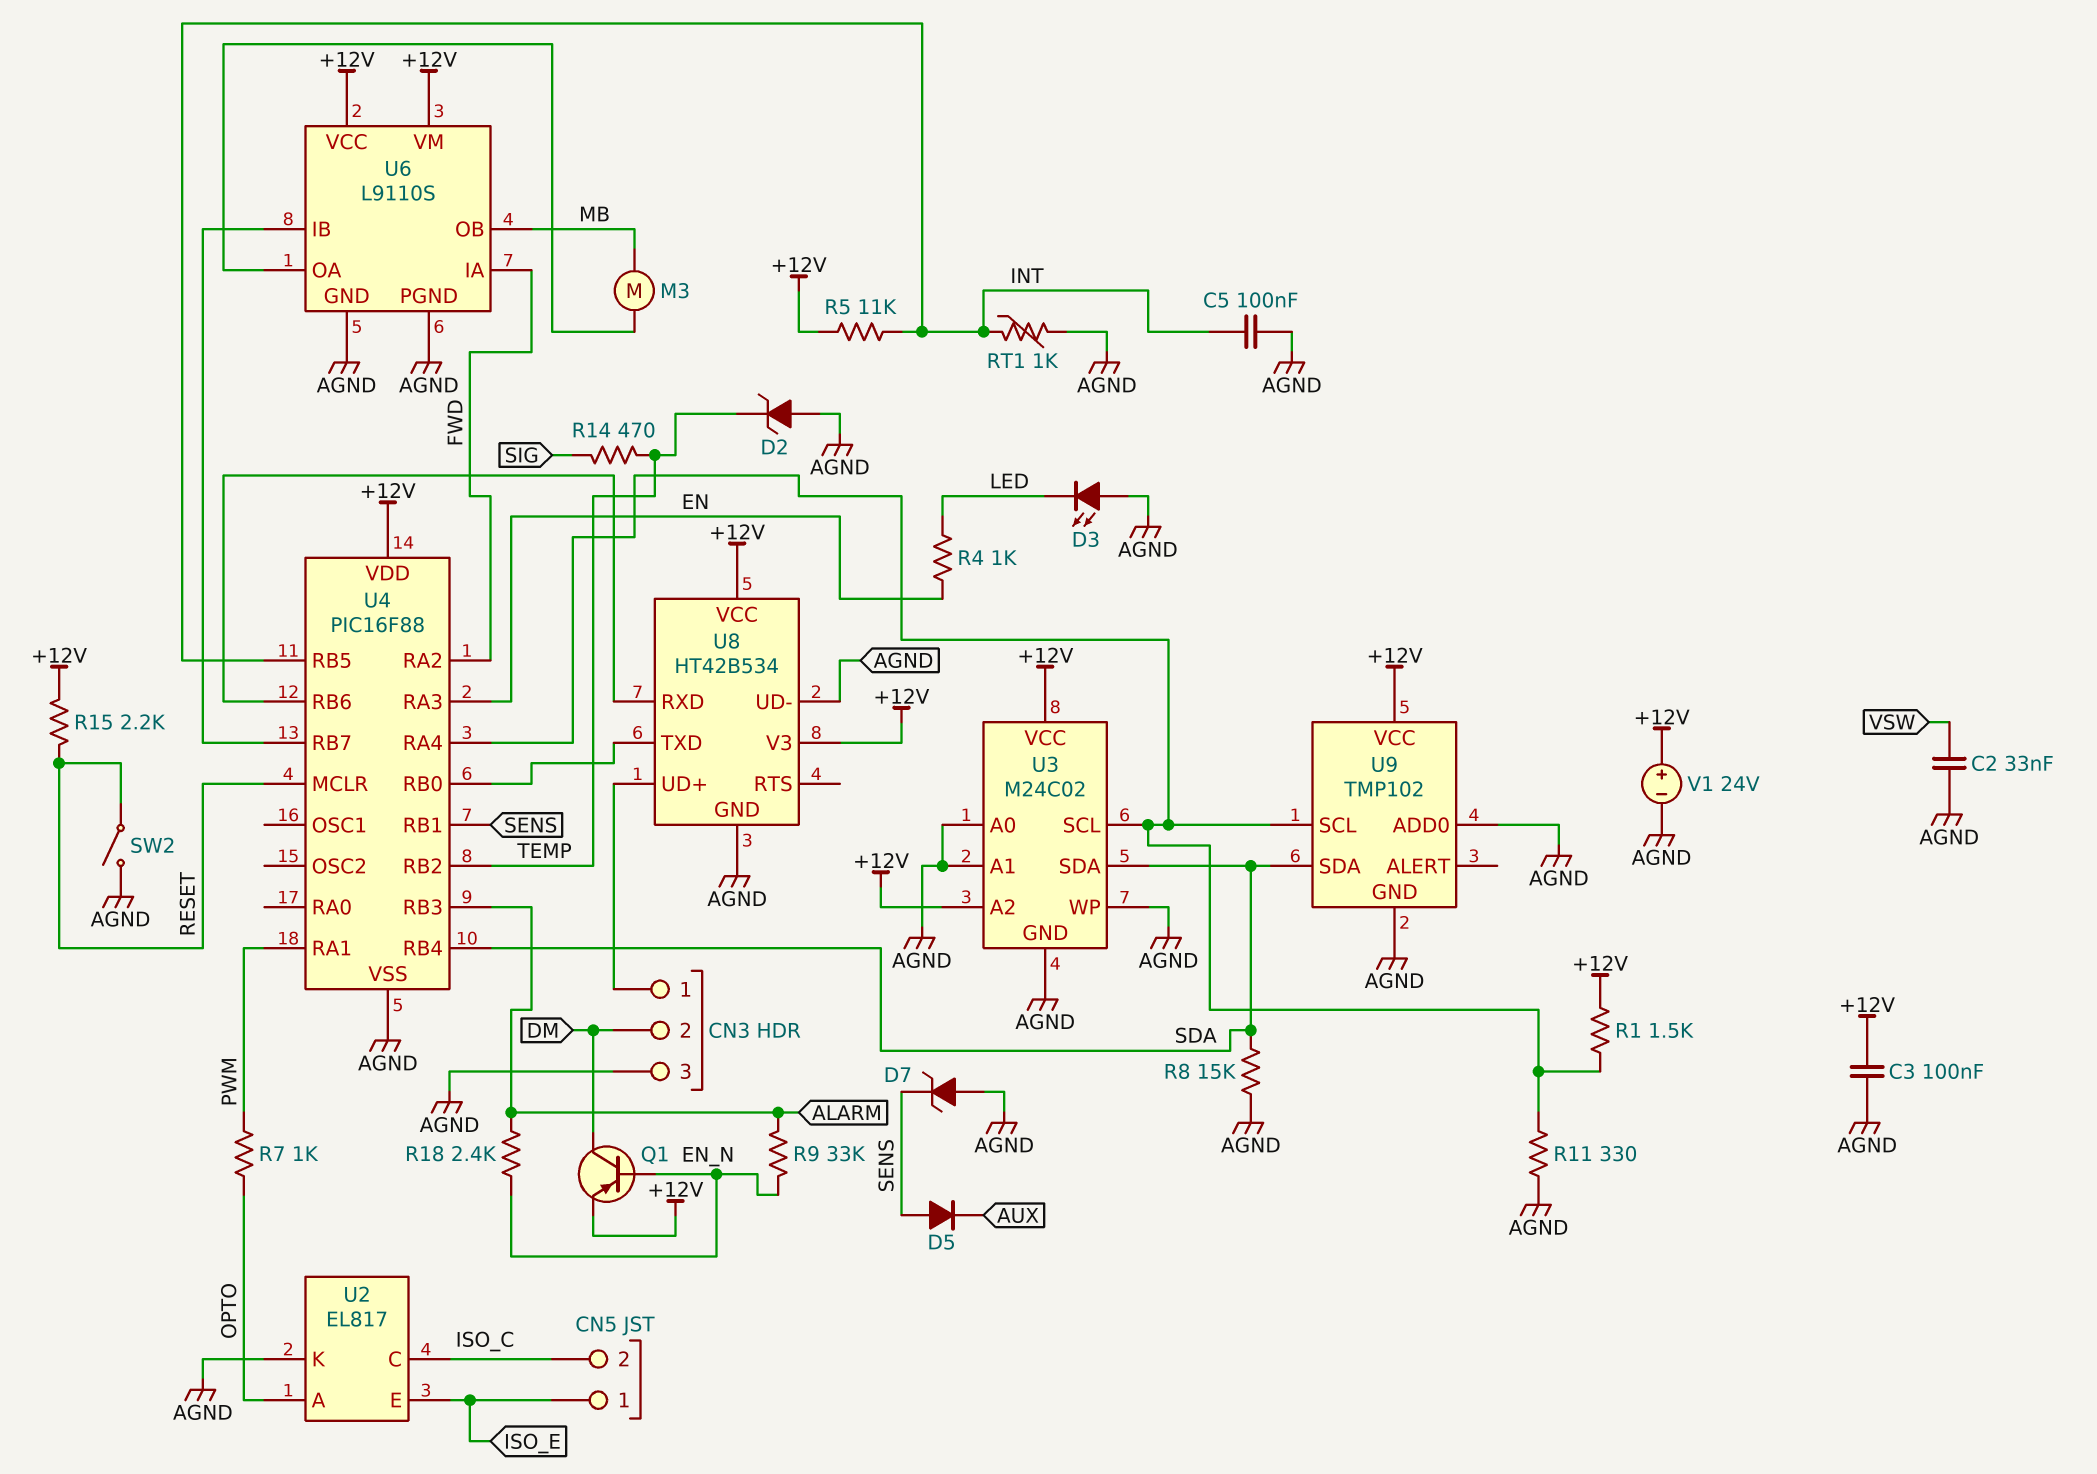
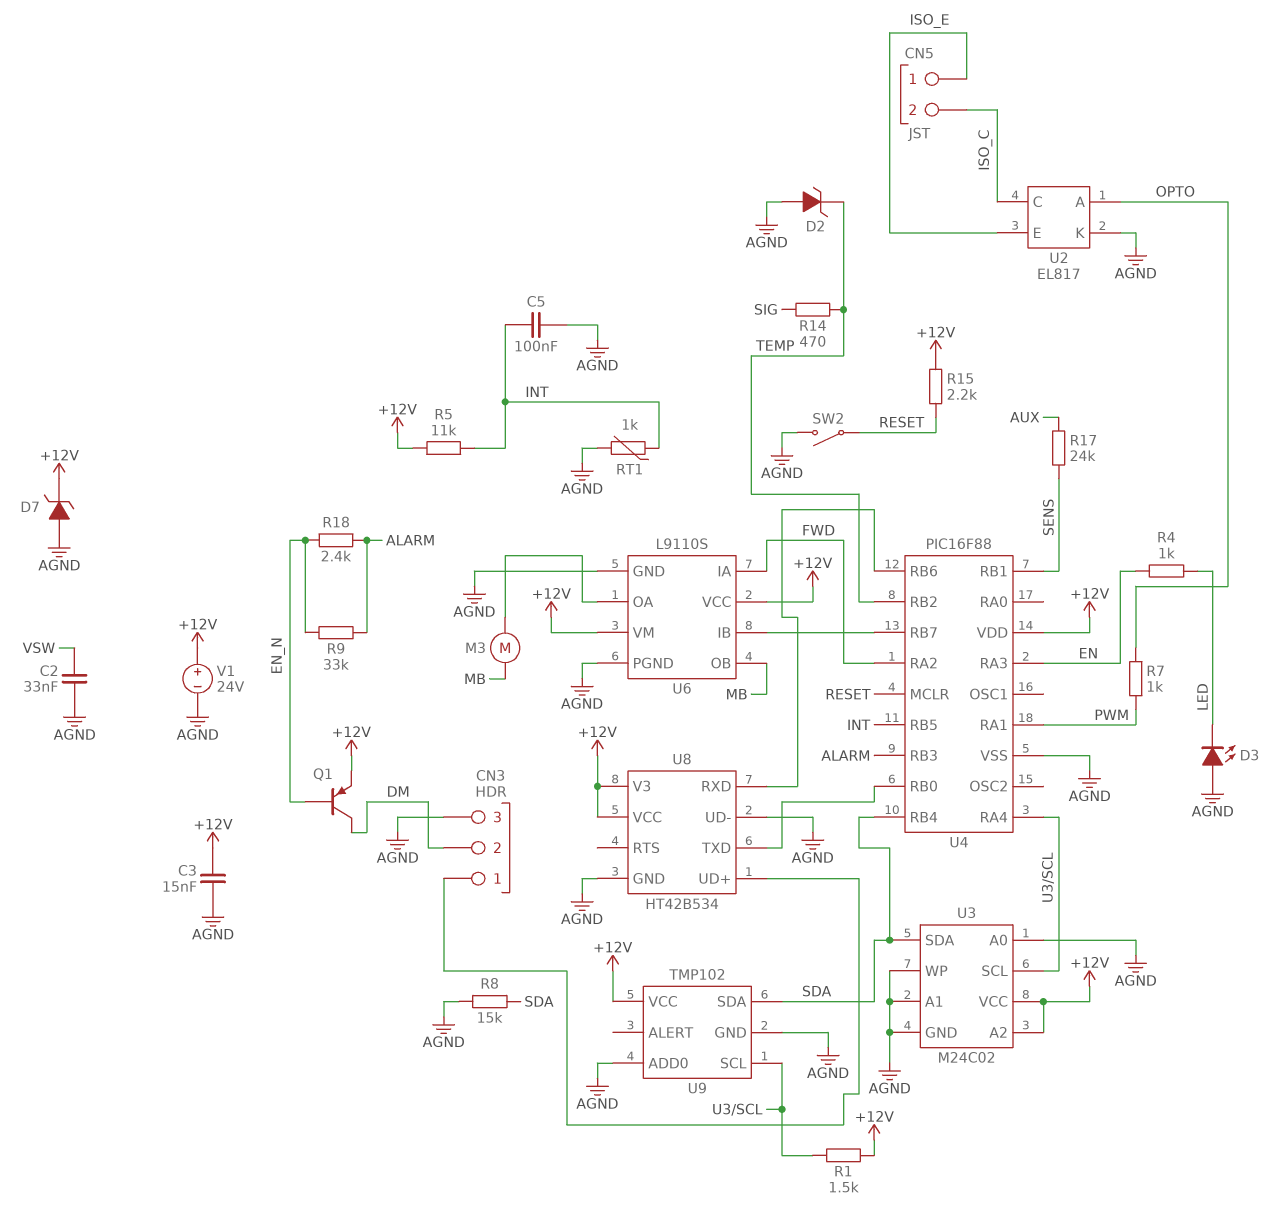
C3: 100nF (+12V, AGND) -> 15nF (+12V, AGND)
D5: diode (A SENS, K AUX) -> none
D7: zener (A AGND, K SENS) -> zener (A AGND, K +12V)
R11: 330 (AGND, U3/SCL) -> none
R17: none -> 24k (AUX, SENS)

